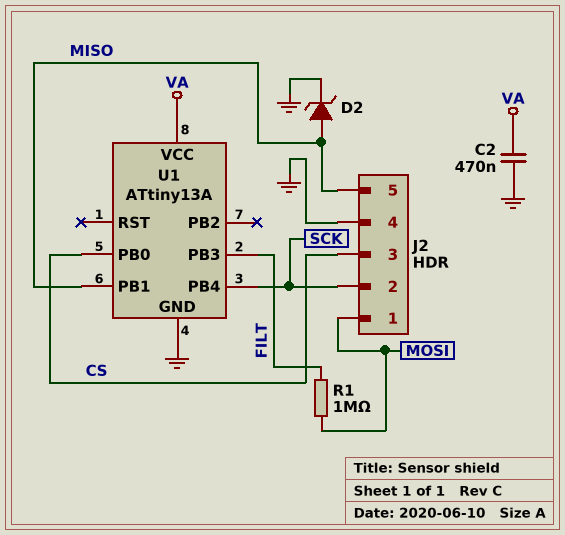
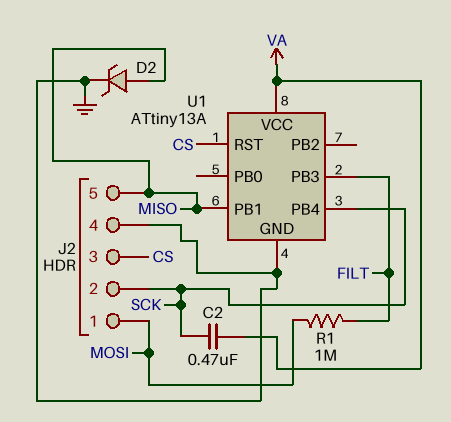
C2: 470nF (GND, VA) -> 470nF (SCK, VA)
U1 pin PB0: CS -> none
U1 pin RST: none -> CS

